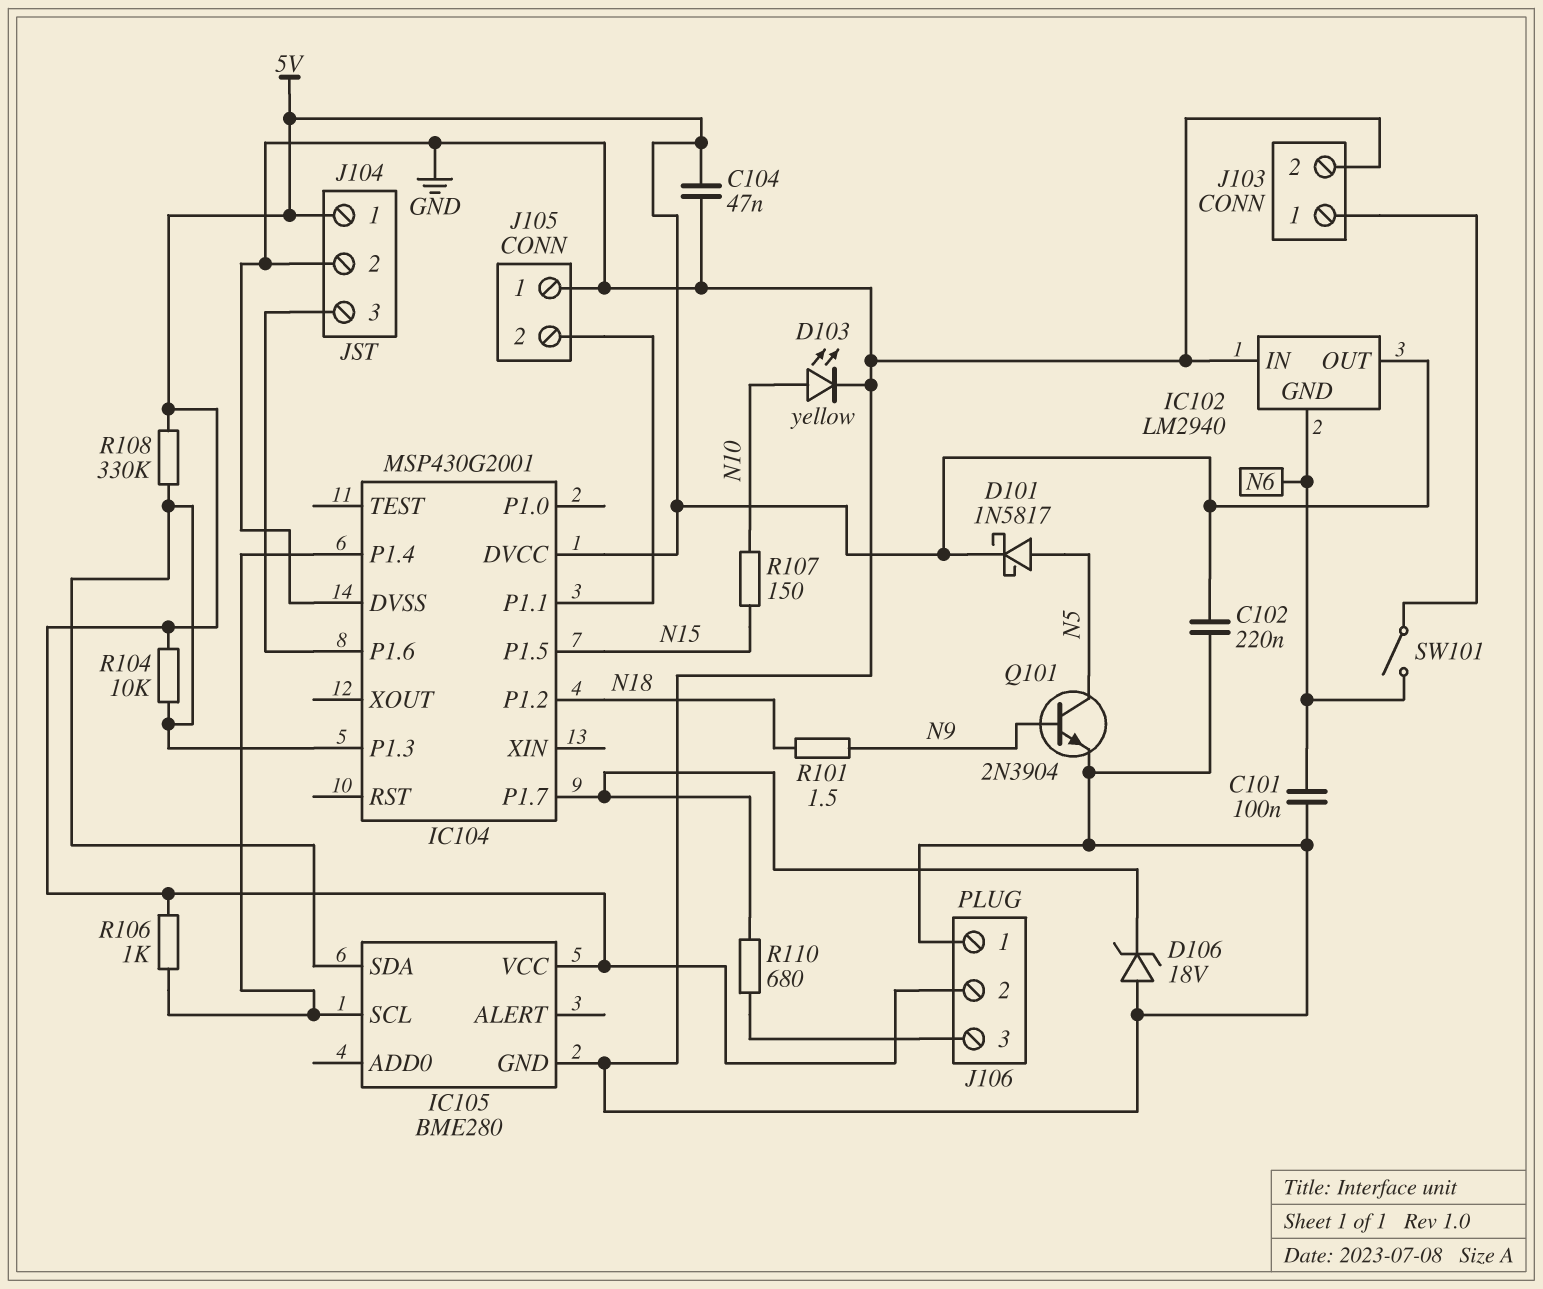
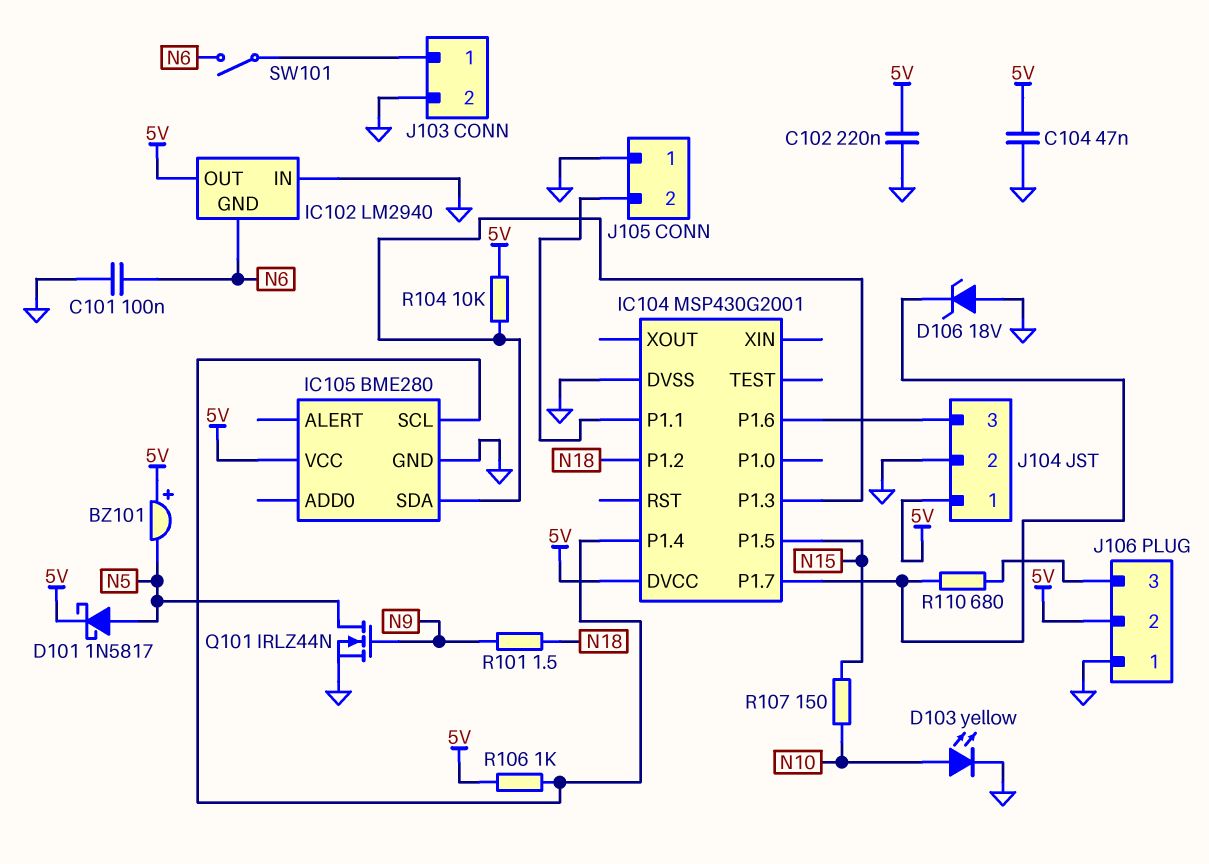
BZ101: none -> buzzer (plus 5V, minus N5)
Q101: NPN 2N3904 (B N9, C N5, E GND) -> NMOS IRLZ44N (G N9, D N5, S GND)
R108: 330k (5V, IC104/P1.3) -> none

